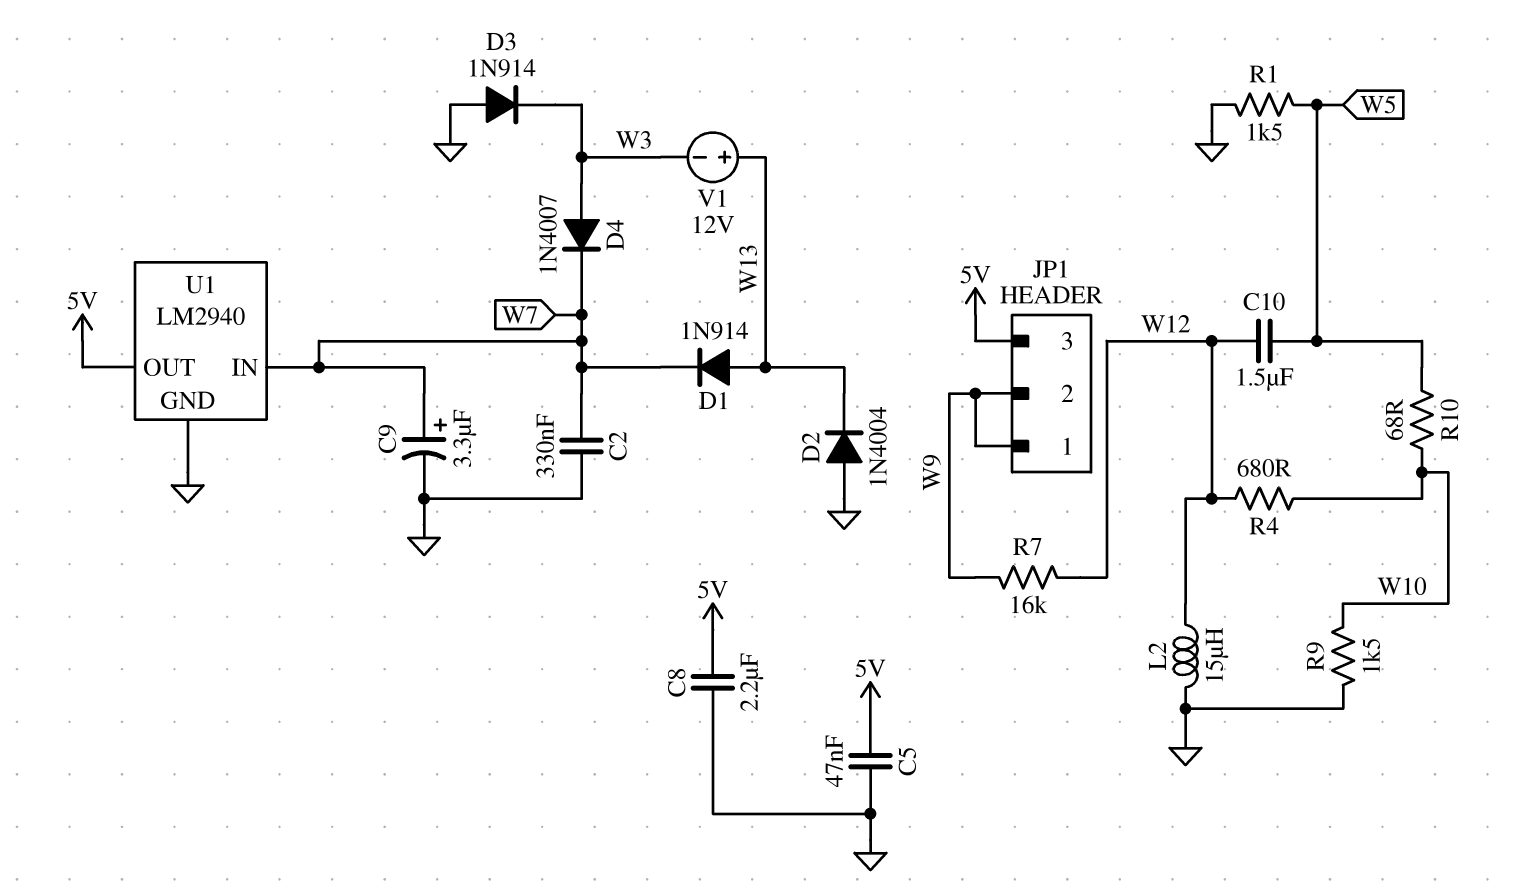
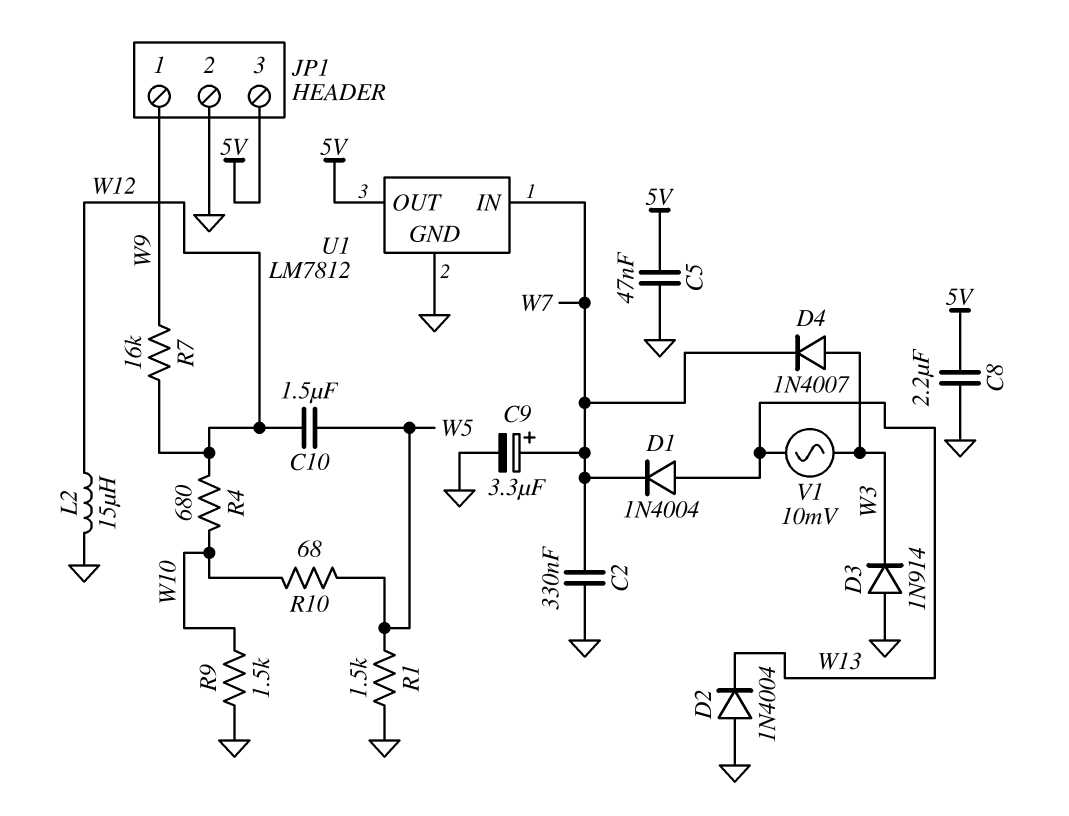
D1: diode 1N914 (A W13, K W7) -> diode 1N4004 (A W13, K W7)
JP1 pin 2: W9 -> GND
U1: LM2940 -> LM7812
V1: 12V (plus W13, minus W3) -> AC 10mV (W3, W13)

